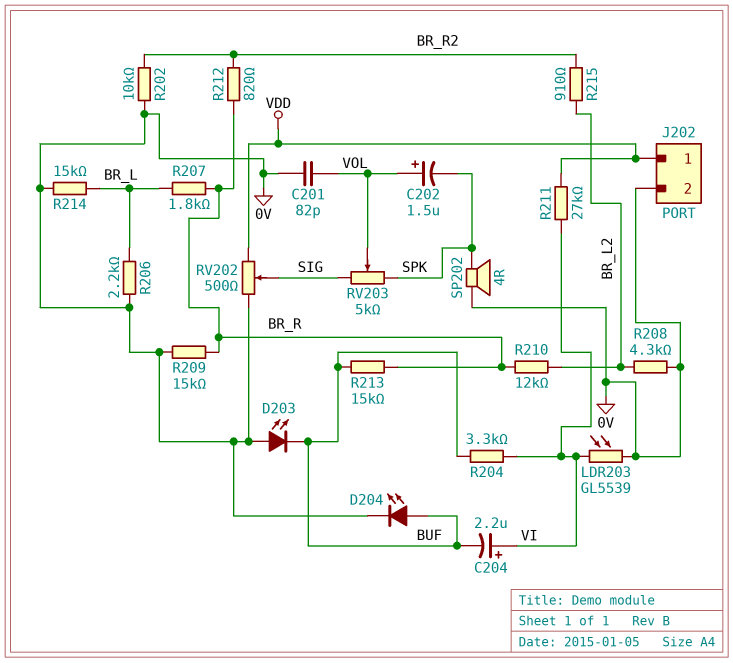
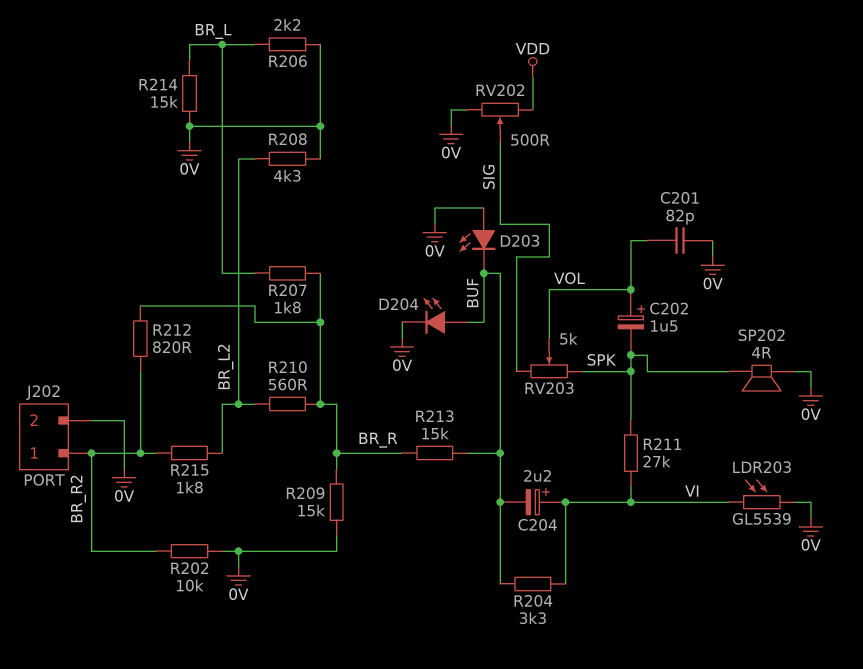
J202 pin 1: VDD -> BR_R2
R210: 12k (BR_L2, BR_R) -> 560 (BR_L2, BR_R)
R211: 27k (VDD, VI) -> 27k (SPK, VI)
R215: 910 (BR_L2, BR_R2) -> 1.8k (BR_L2, BR_R2)

